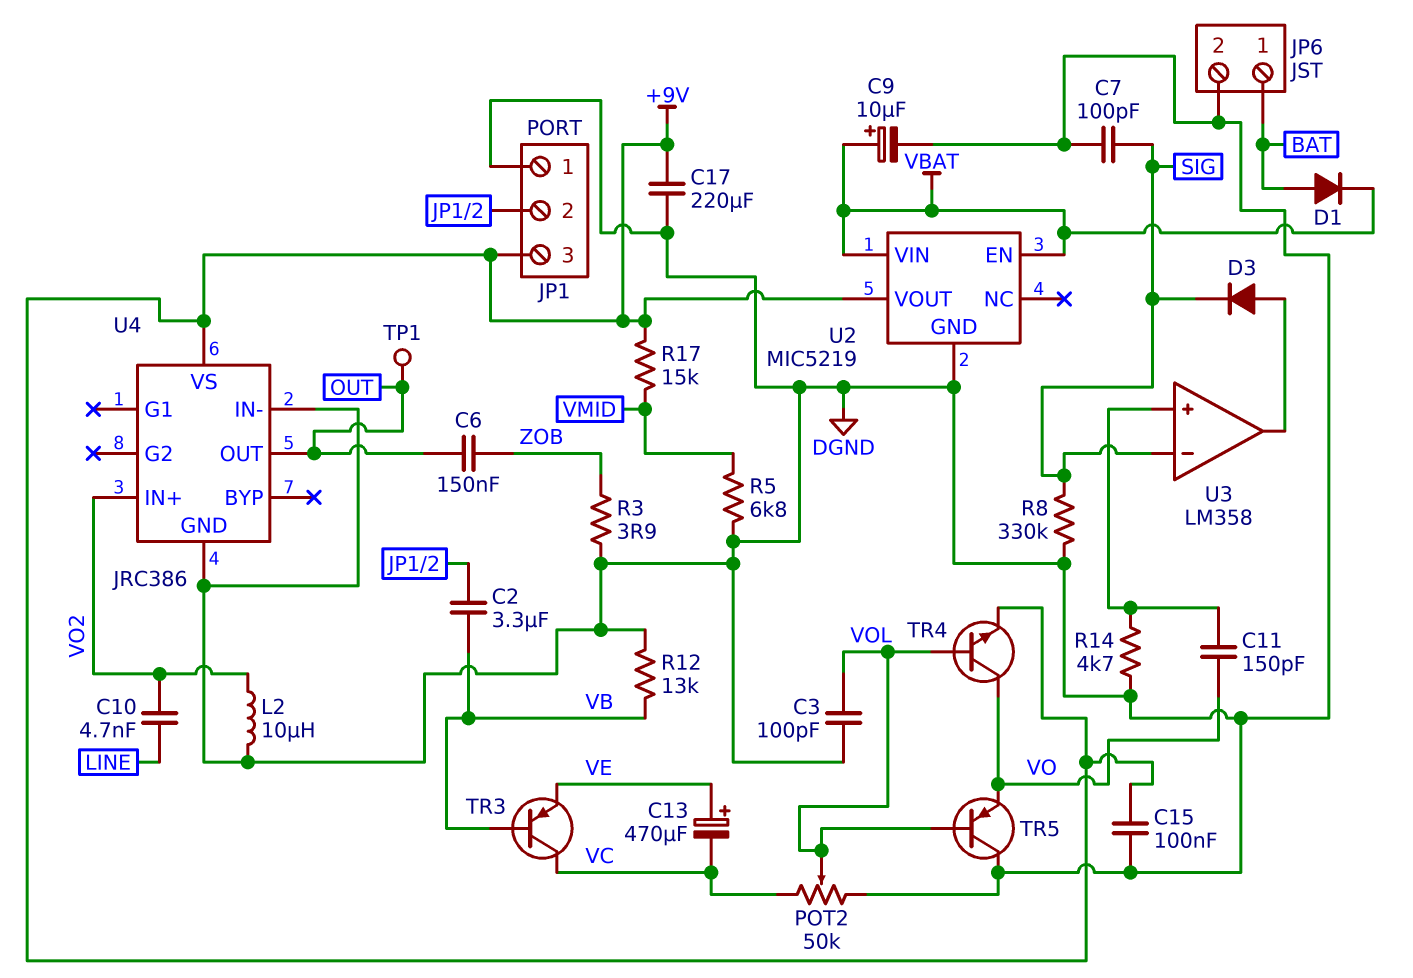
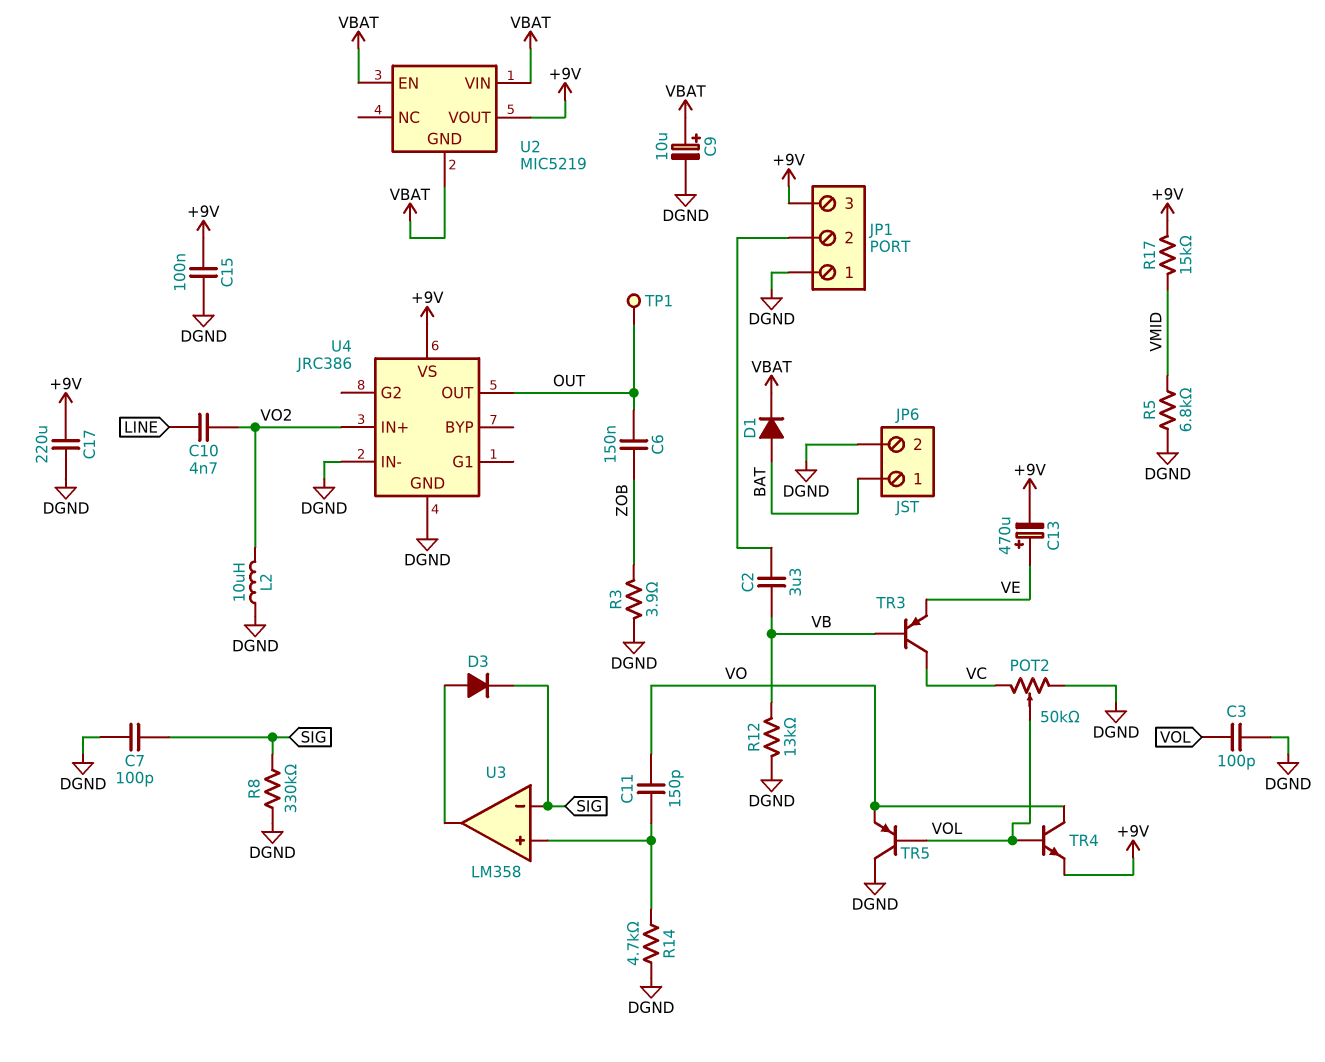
C13: 470uF (plus VE, minus VC) -> 470uF (plus VE, minus +9V)
U2 pin GND: DGND -> VBAT

